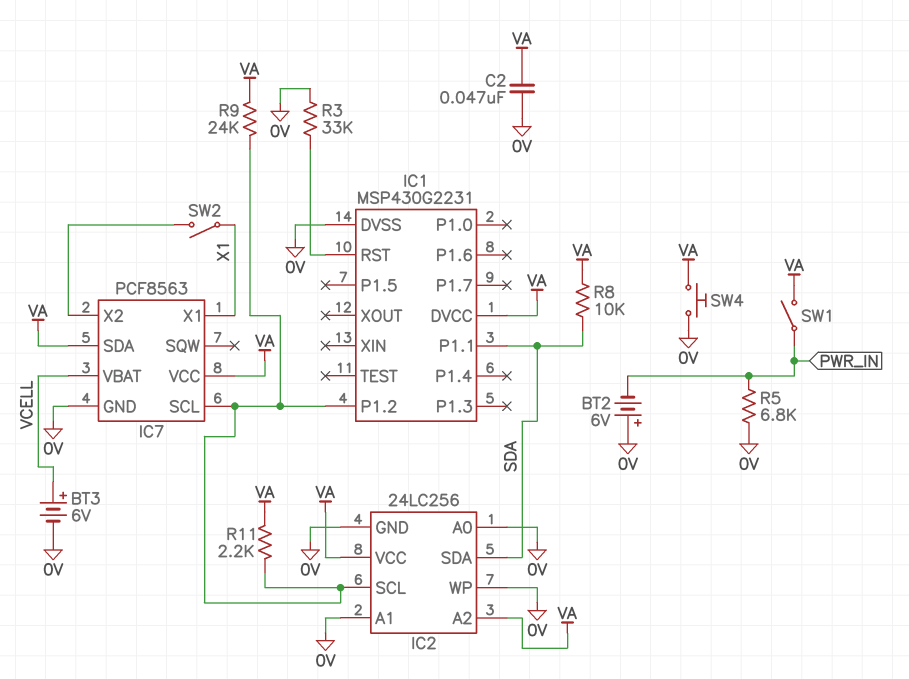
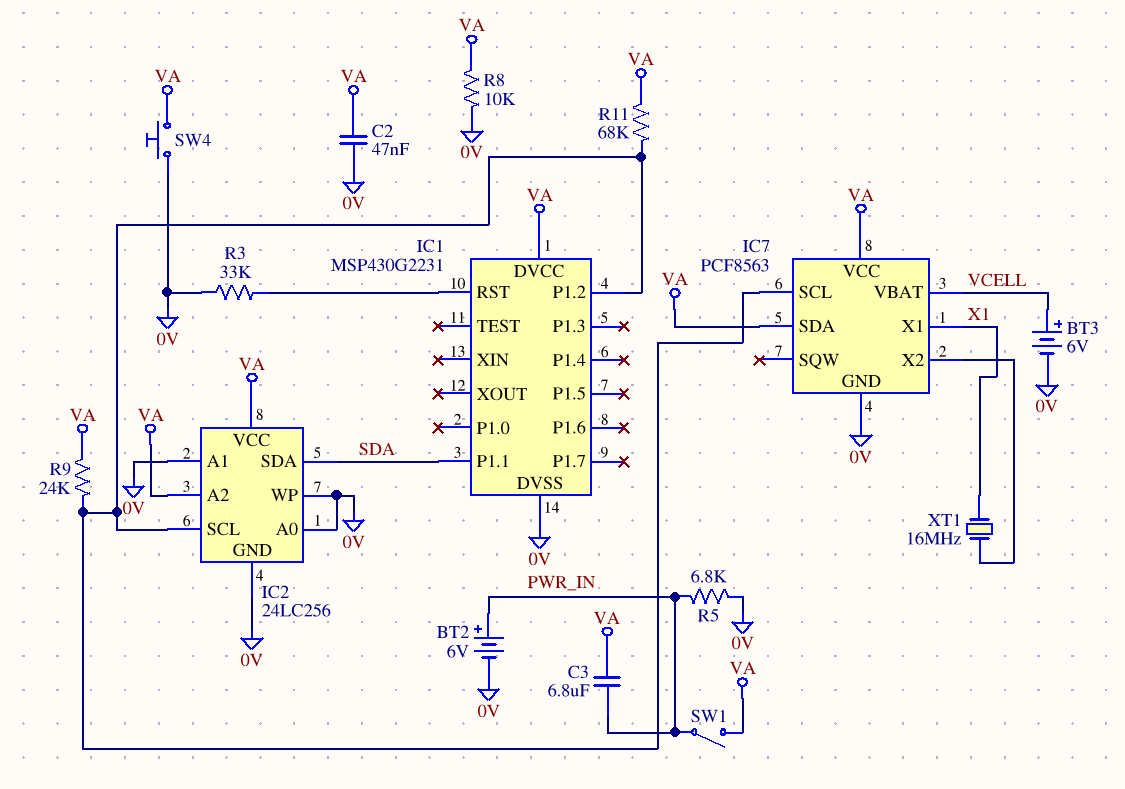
BT2: 6V (plus 0V, minus PWR_IN) -> 6V (plus PWR_IN, minus 0V)
C3: none -> 6.8uF (PWR_IN, VA)
R8: 10k (SDA, VA) -> 10k (0V, VA)
R11: 2.2k (IC1/P1.2, VA) -> 68k (IC1/P1.2, VA)
SW2: switch (IC7/X2, X1) -> none
XT1: none -> 16MHz (IC7/X2, X1)

